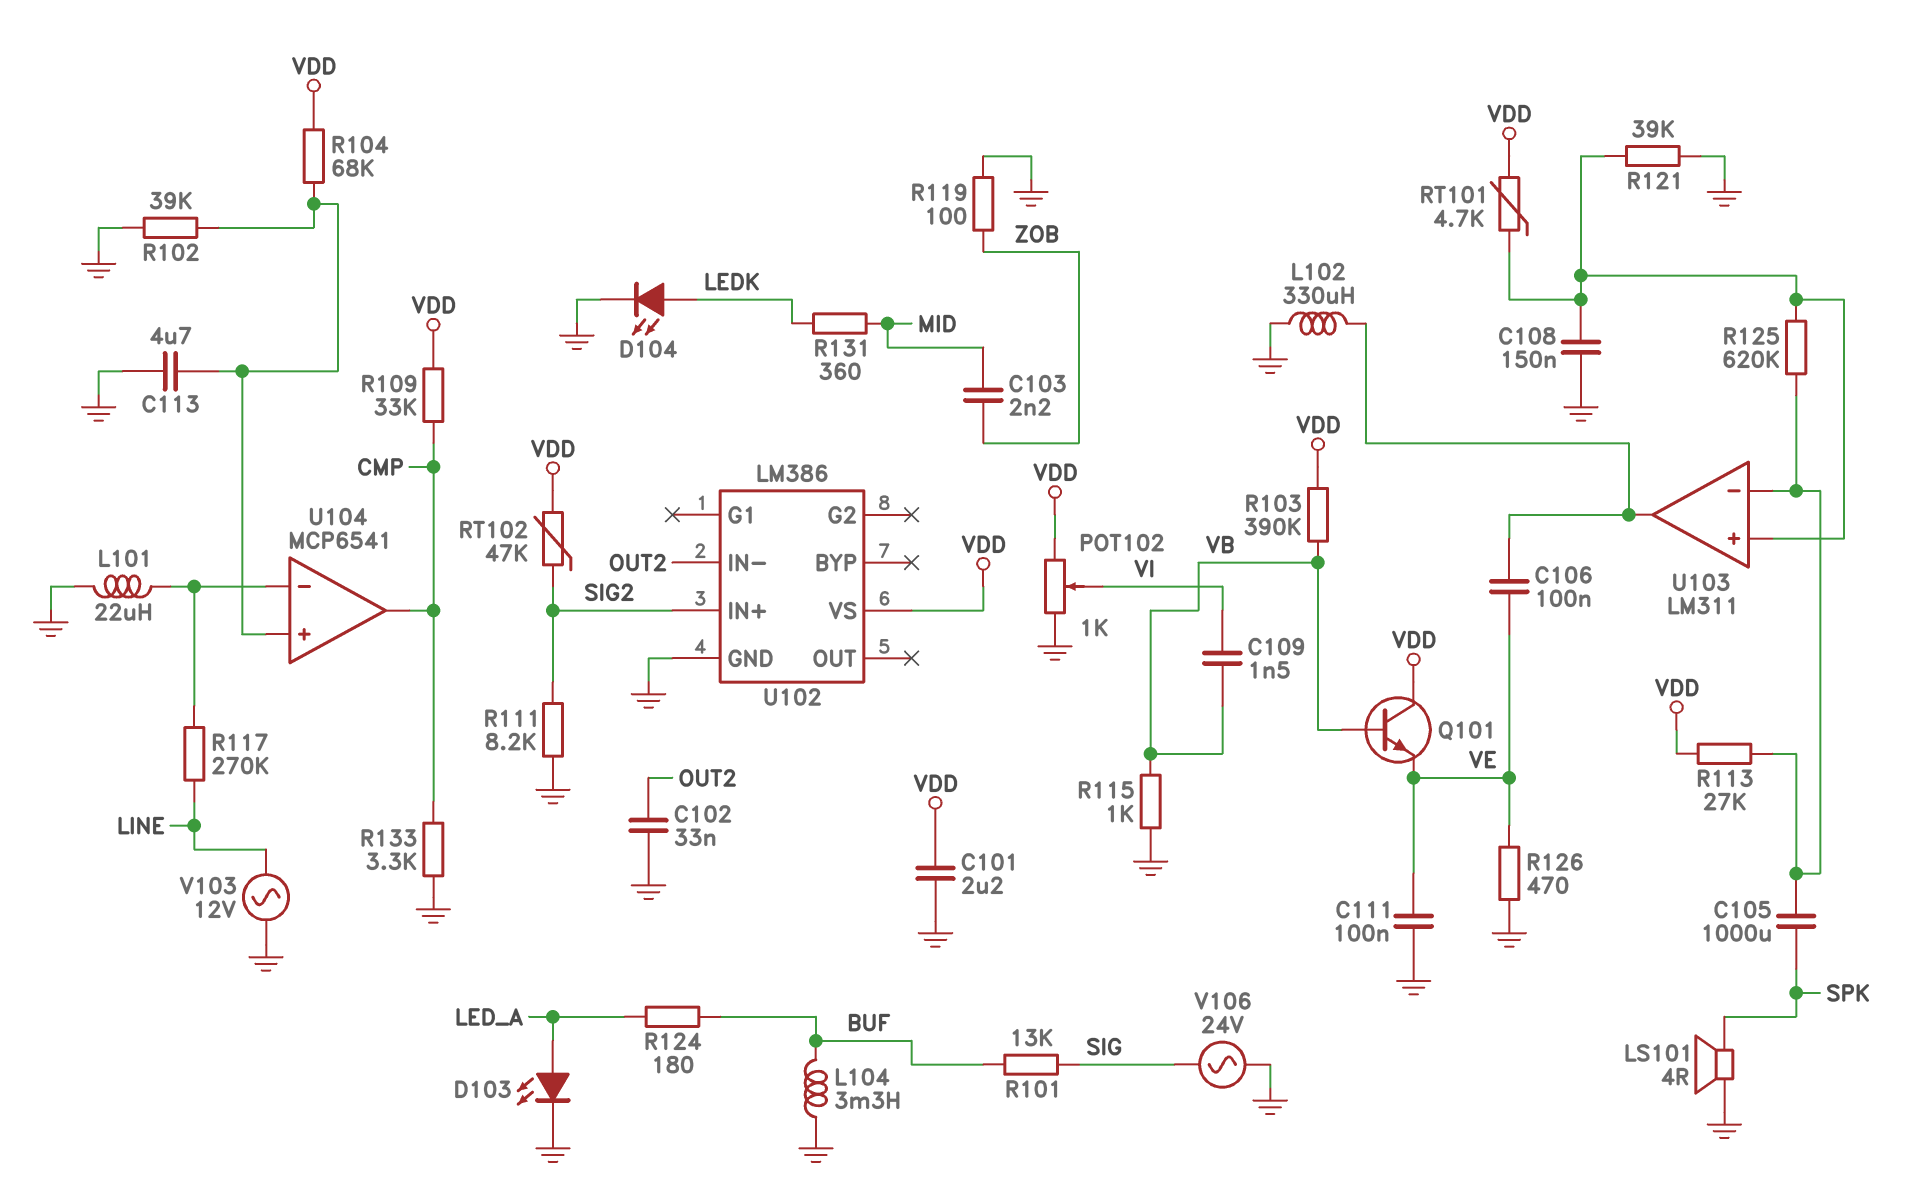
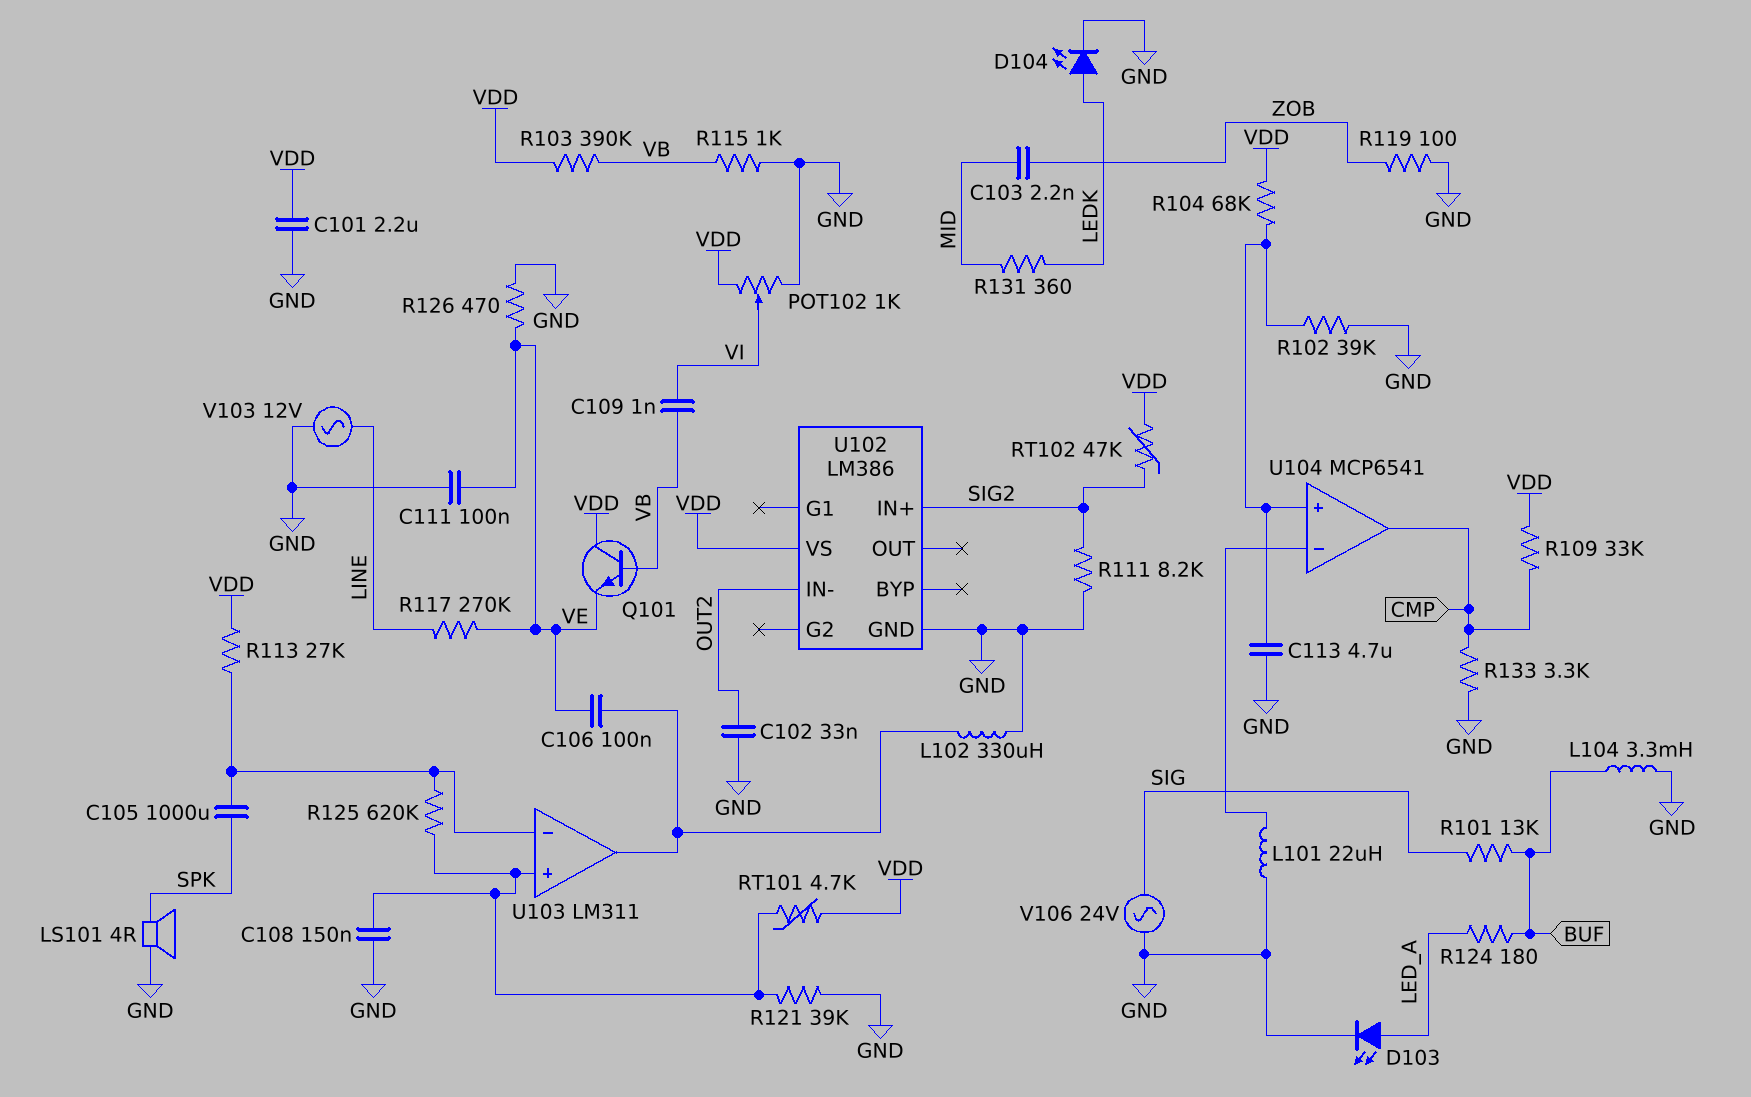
C109: 1.5nF (VB, VI) -> 1nF (VB, VI)
R117: 270k (LINE, U104/in-) -> 270k (LINE, VE)

